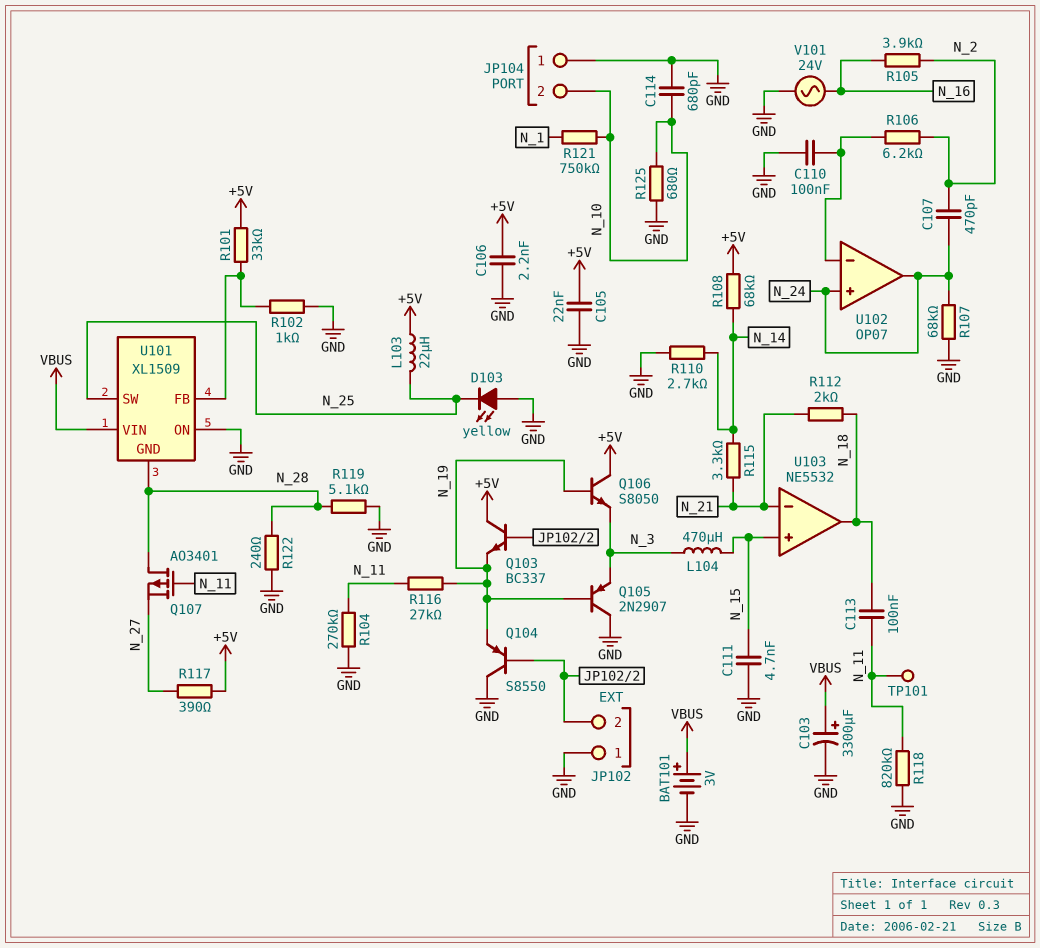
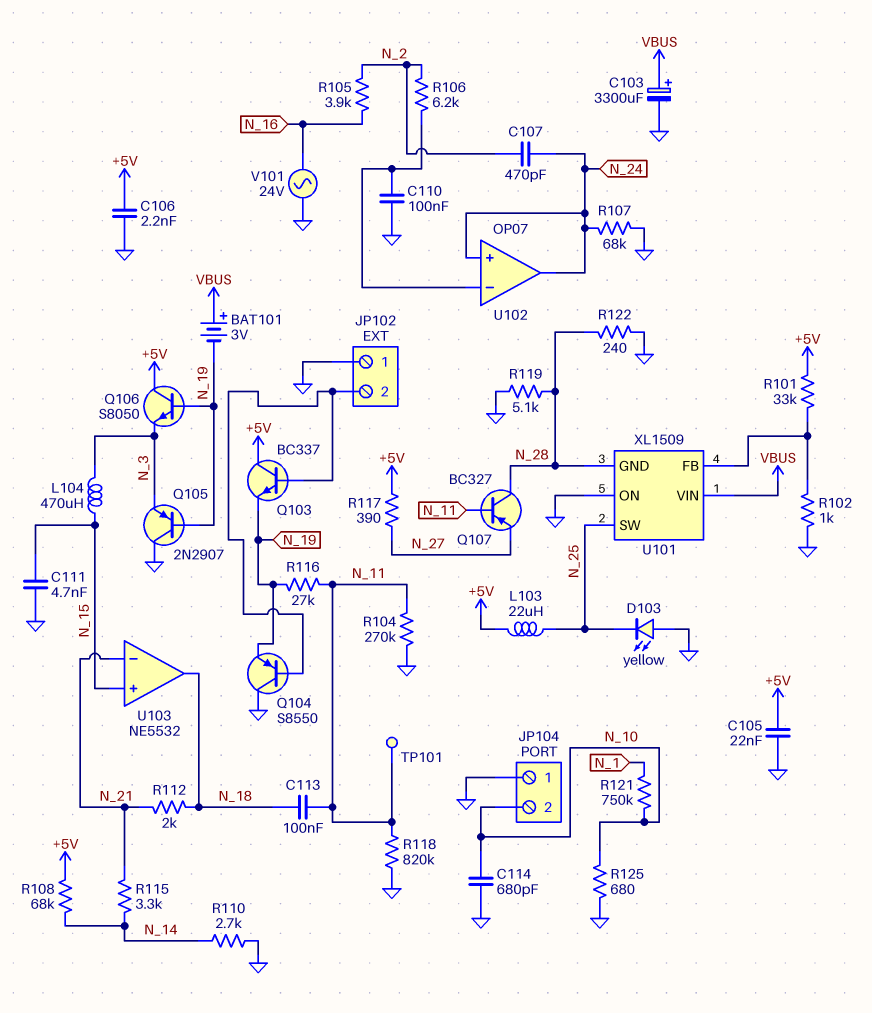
BAT101: 3V (plus VBUS, minus GND) -> 3V (plus VBUS, minus N_19)
Q107: PMOS AO3401 (G N_11, D N_28, S N_27) -> PNP BC327 (B N_11, C N_28, E N_27)

